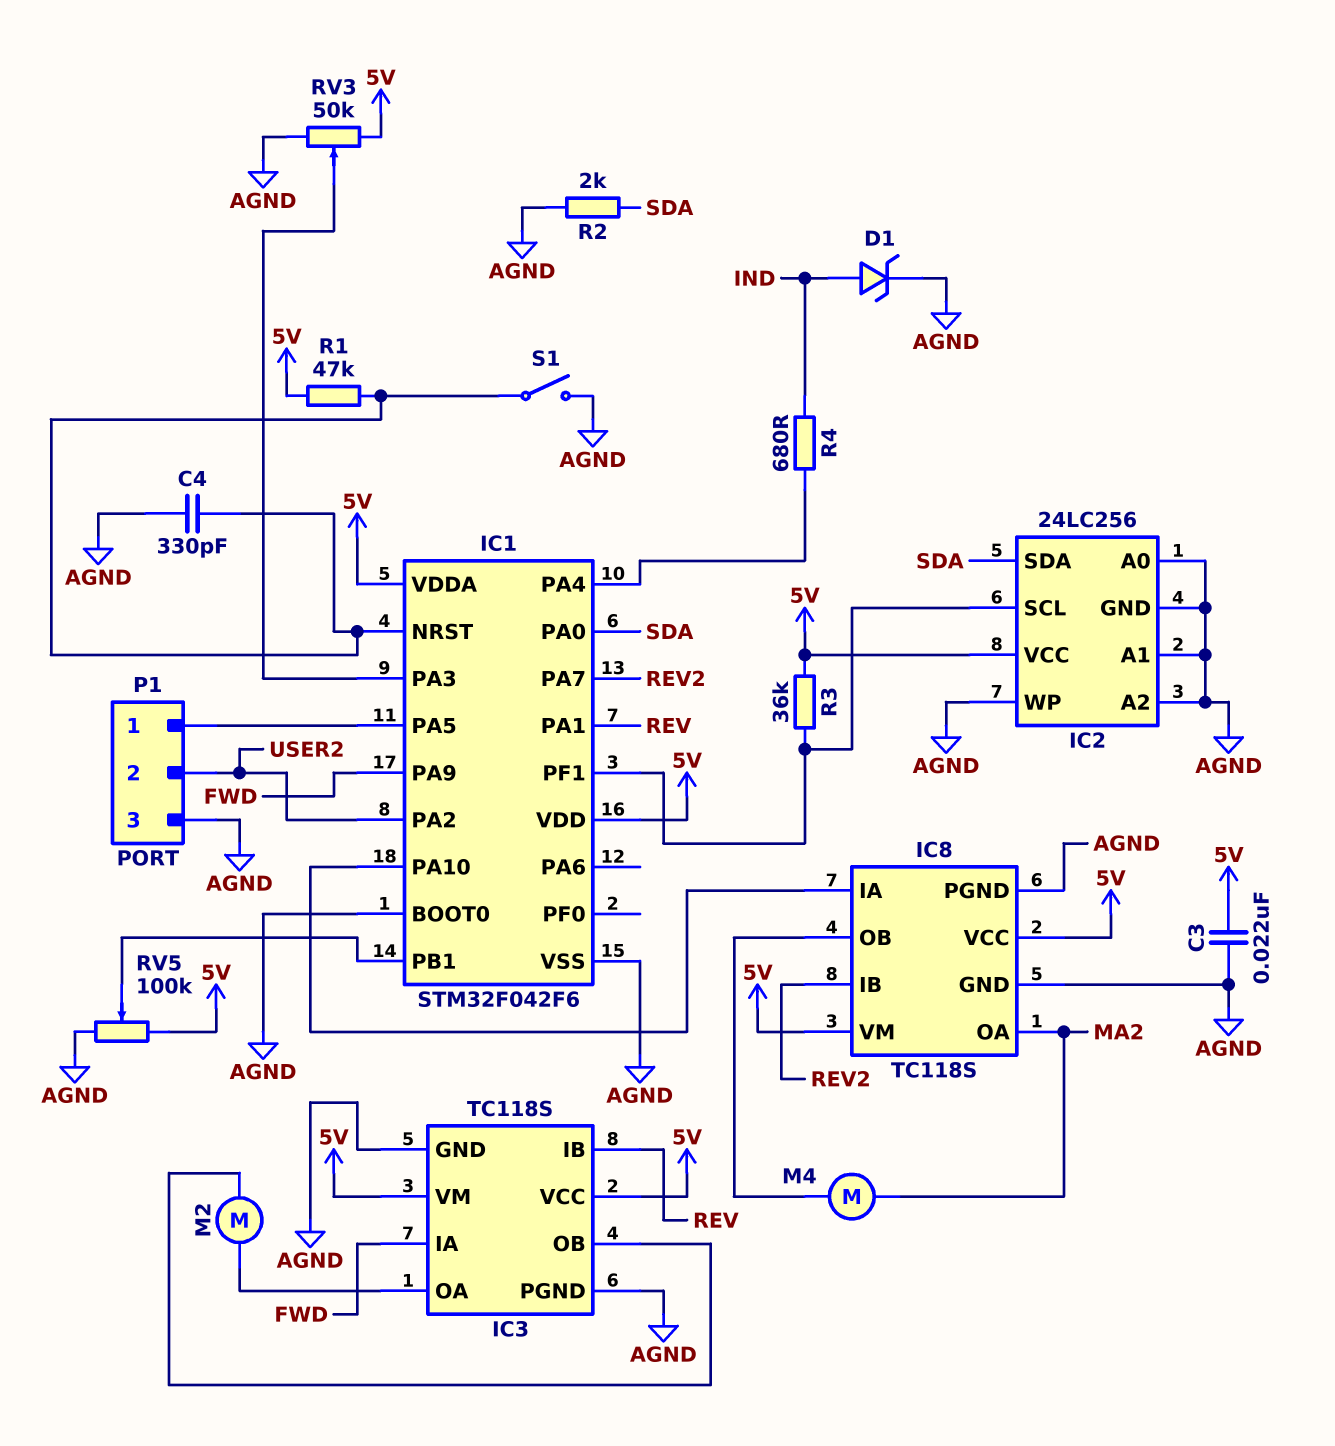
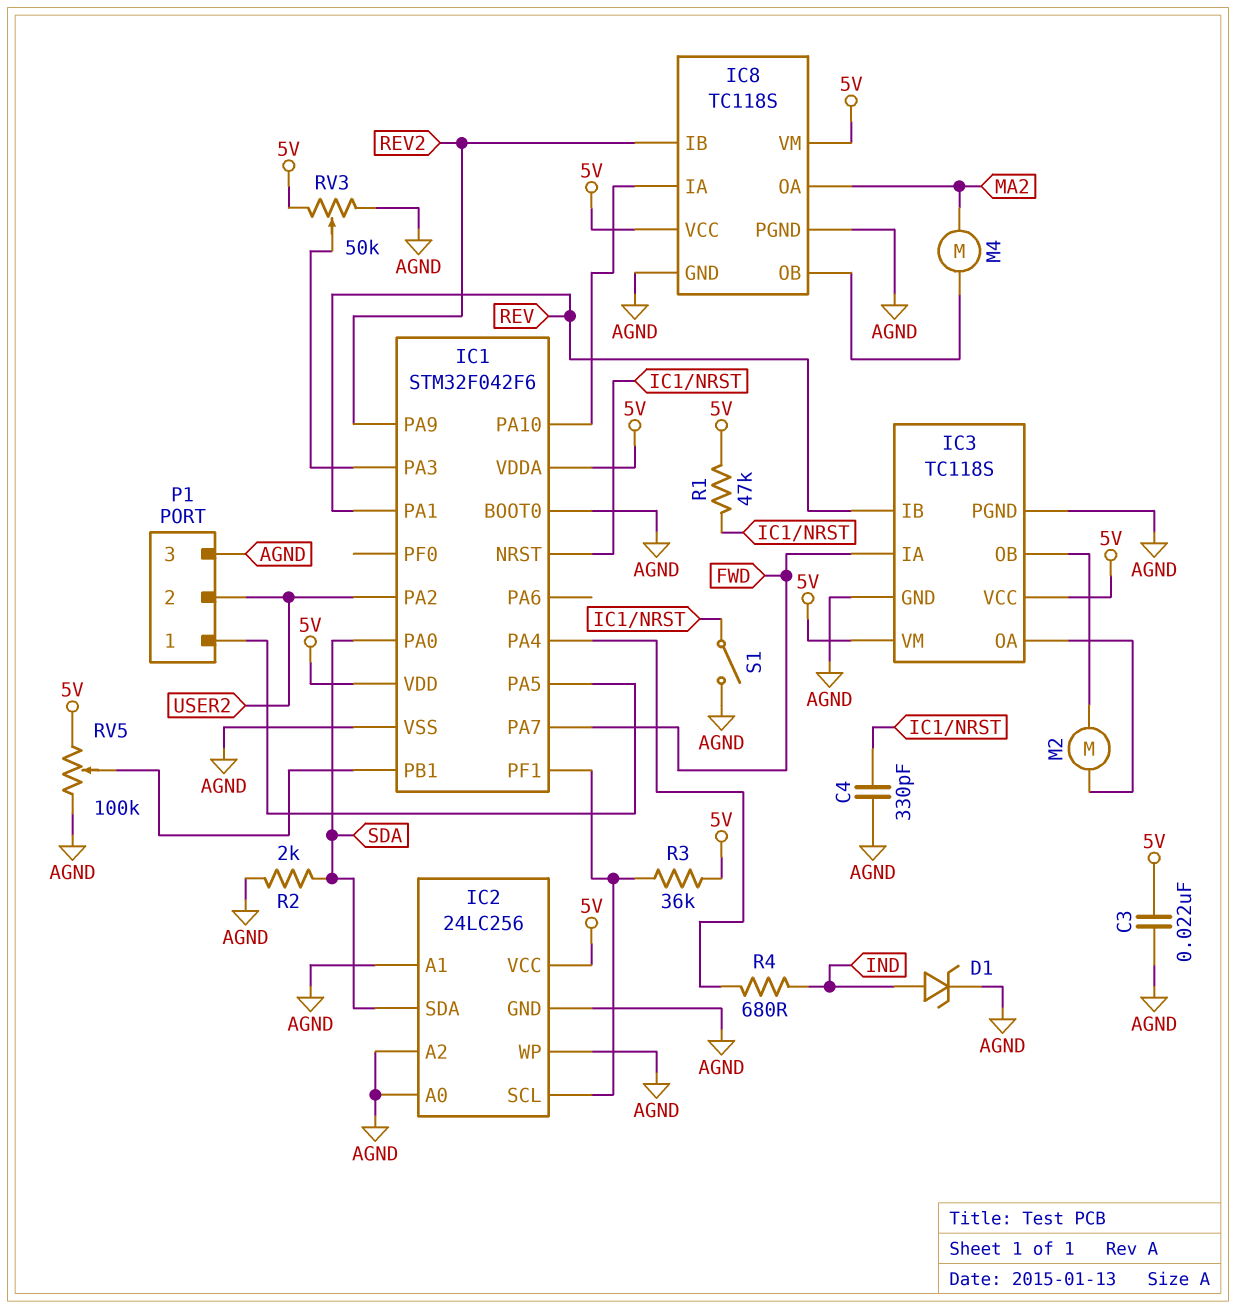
IC1 pin PA7: REV2 -> FWD
IC1 pin PA9: FWD -> REV2

